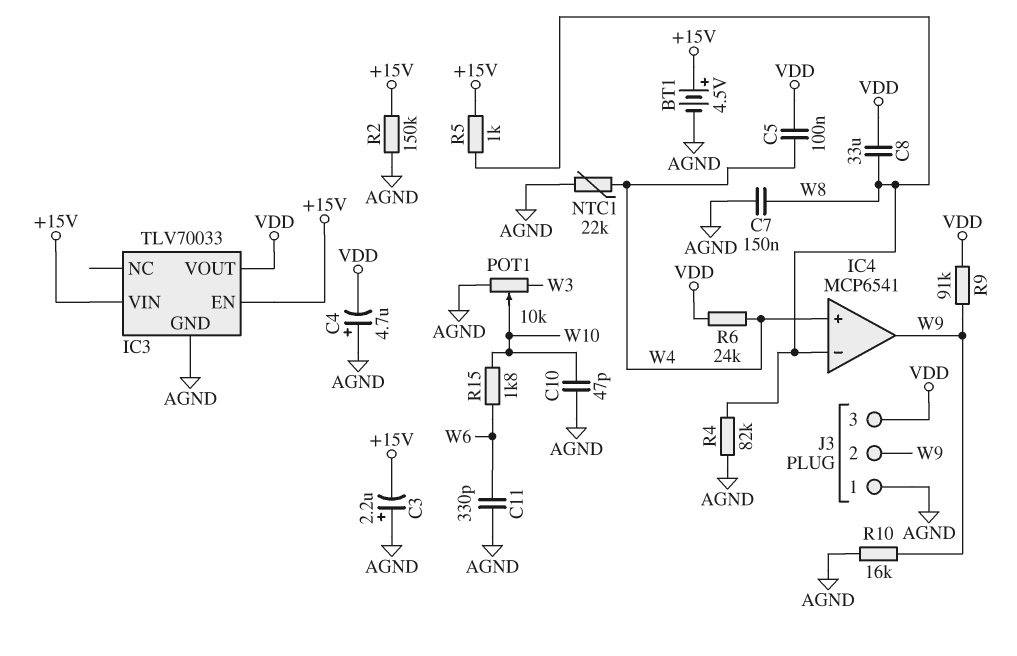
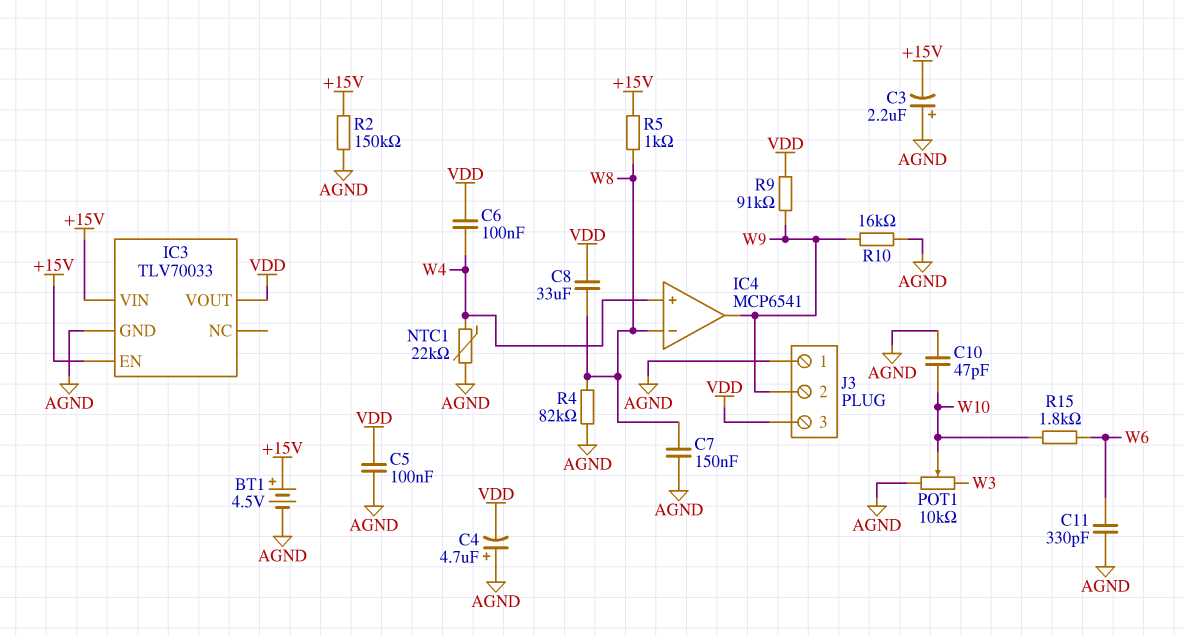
C5: 100nF (VDD, W4) -> 100nF (AGND, VDD)
C6: none -> 100nF (VDD, W4)
R6: 24k (VDD, W4) -> none

